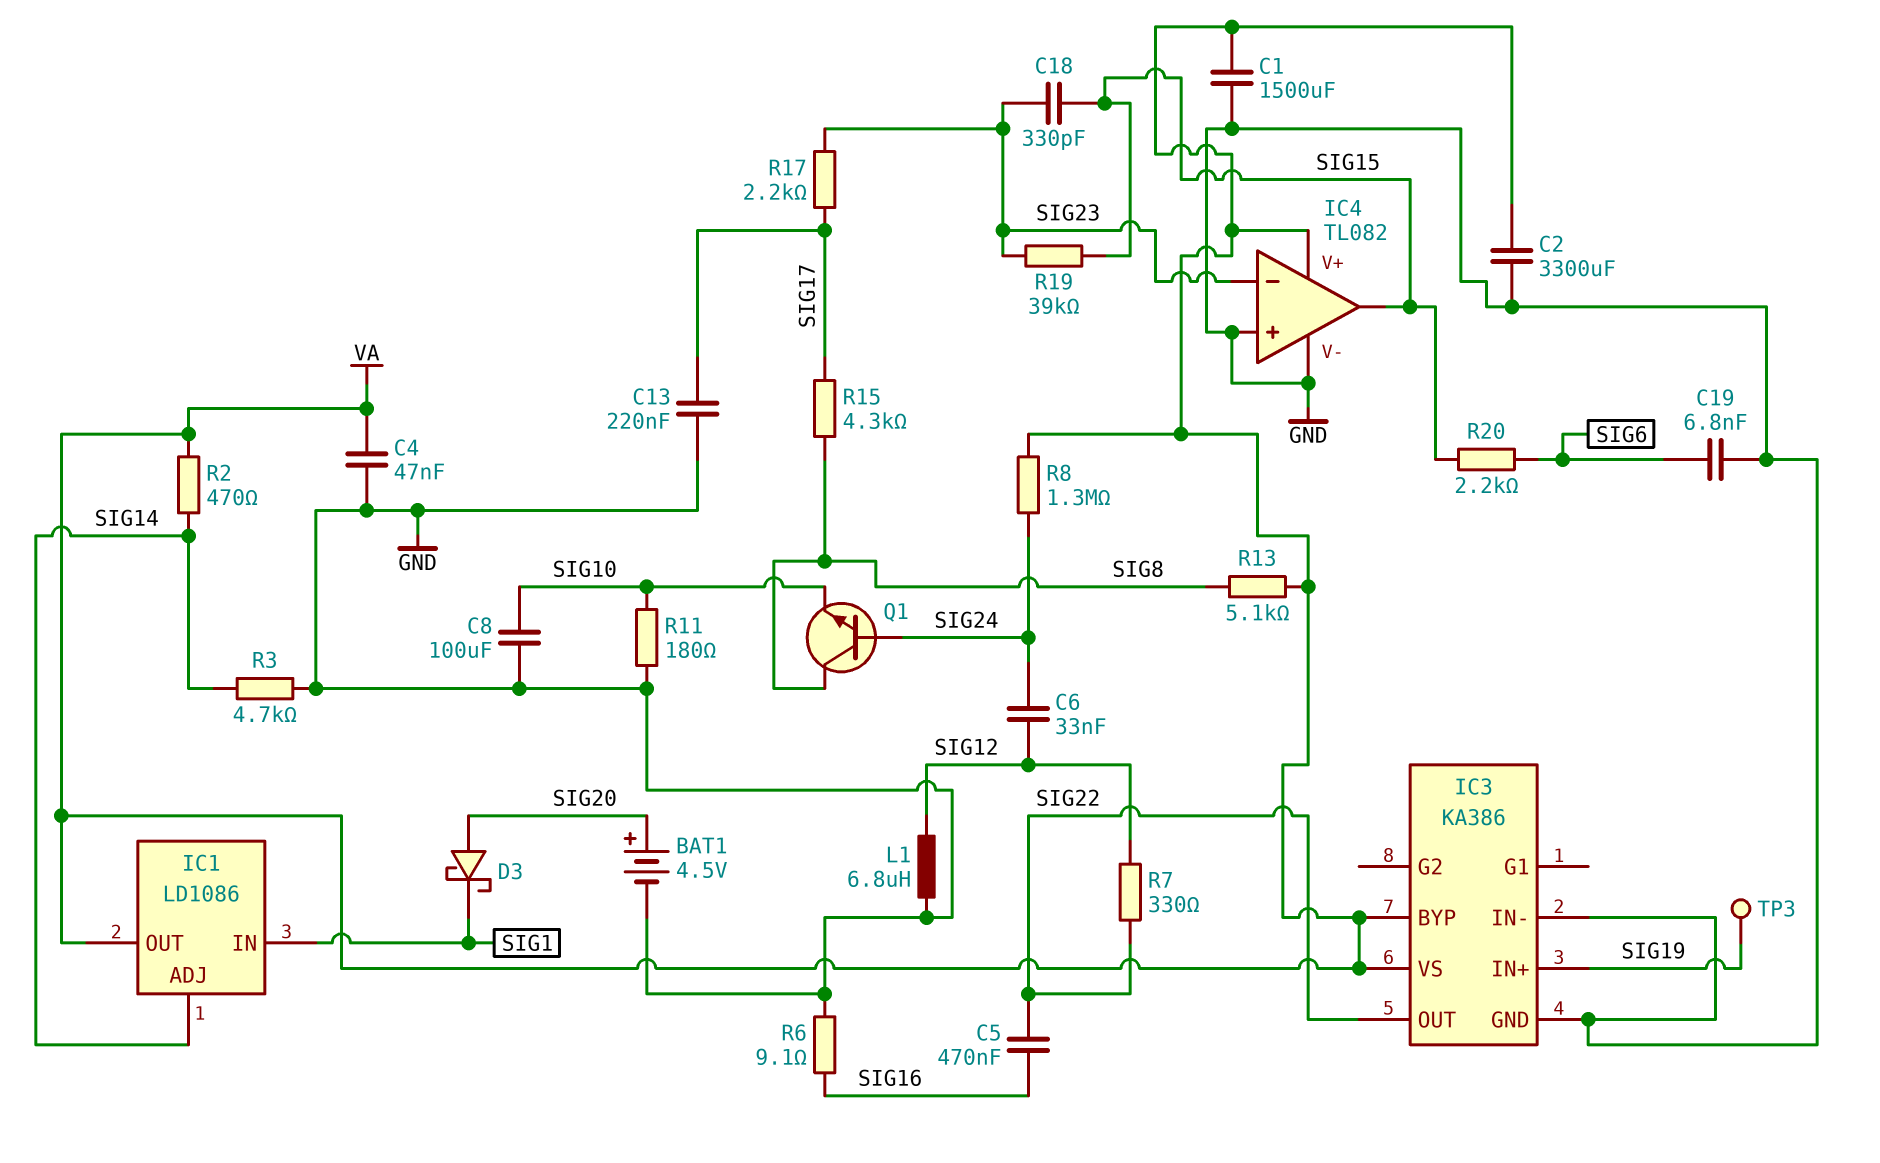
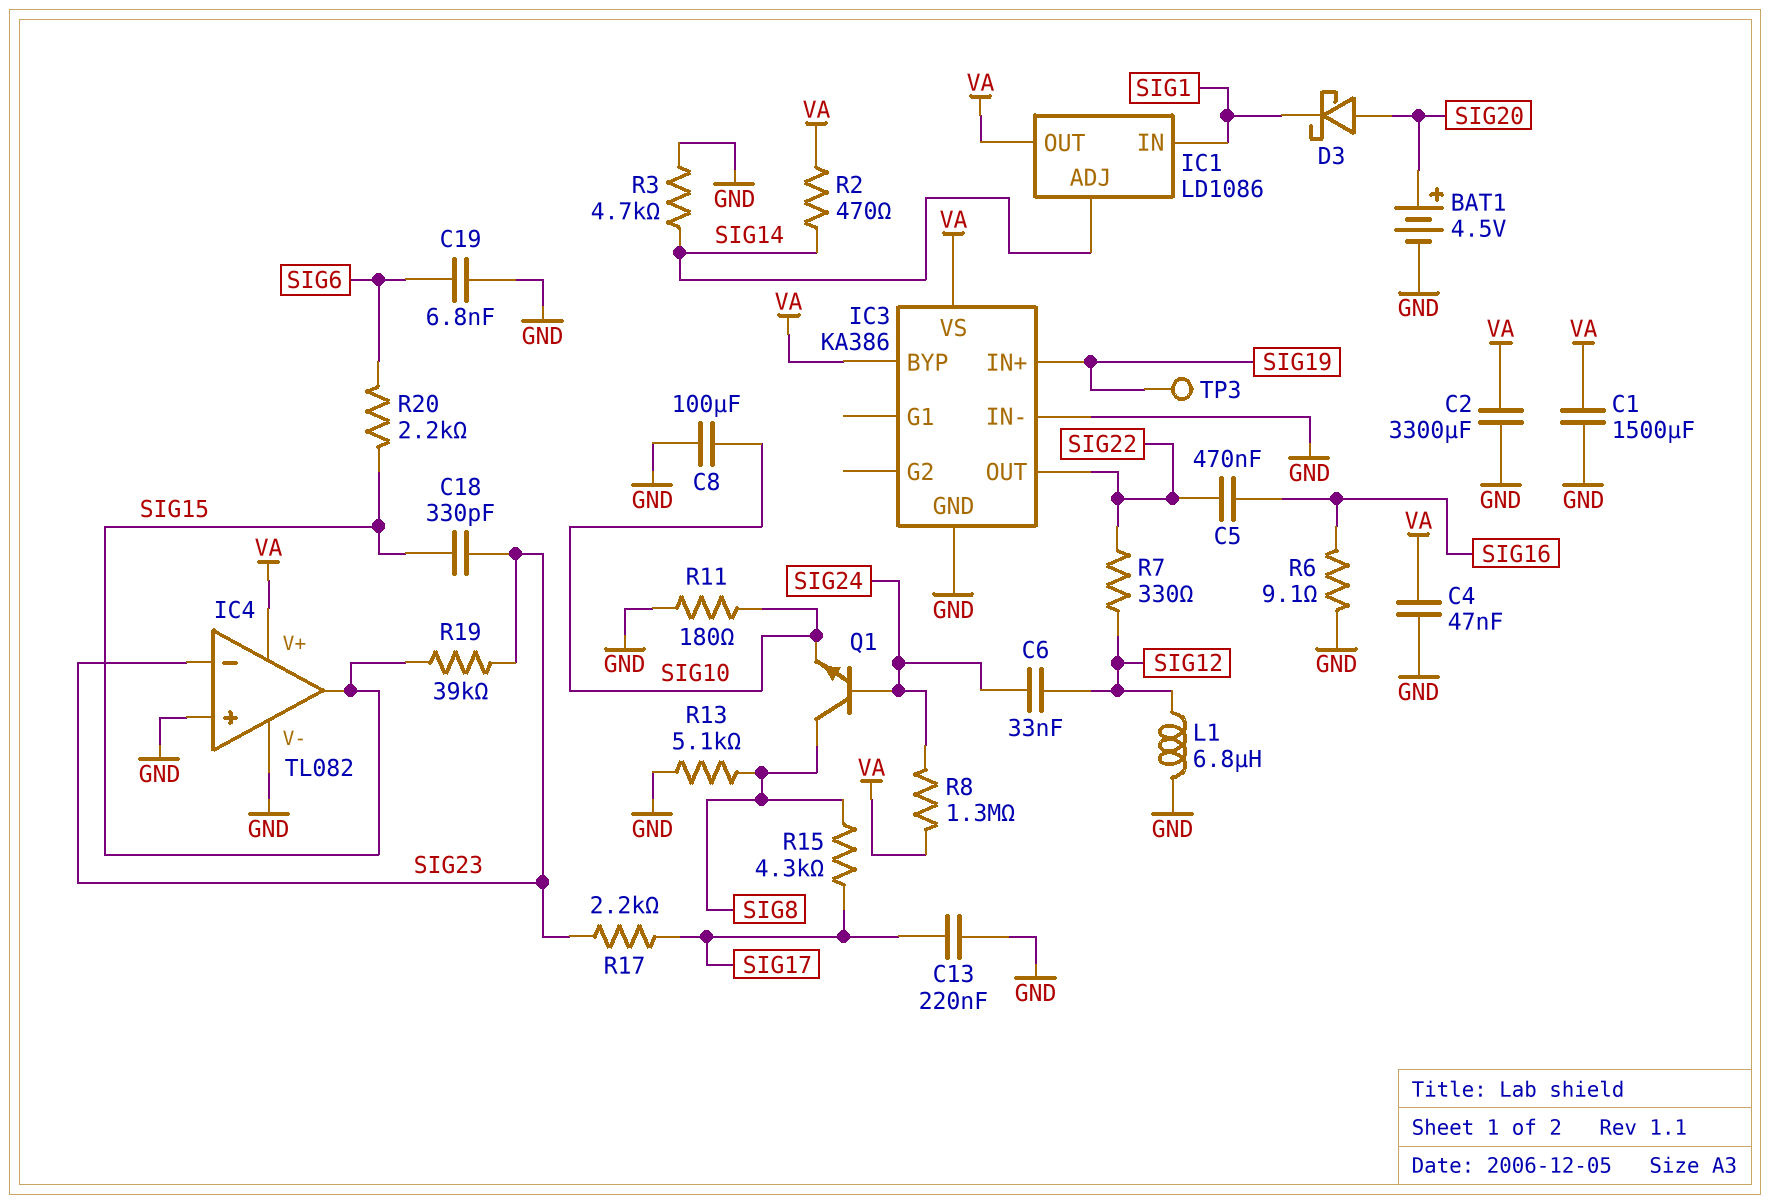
R13: 5.1k (SIG8, VA) -> 5.1k (GND, SIG8)

